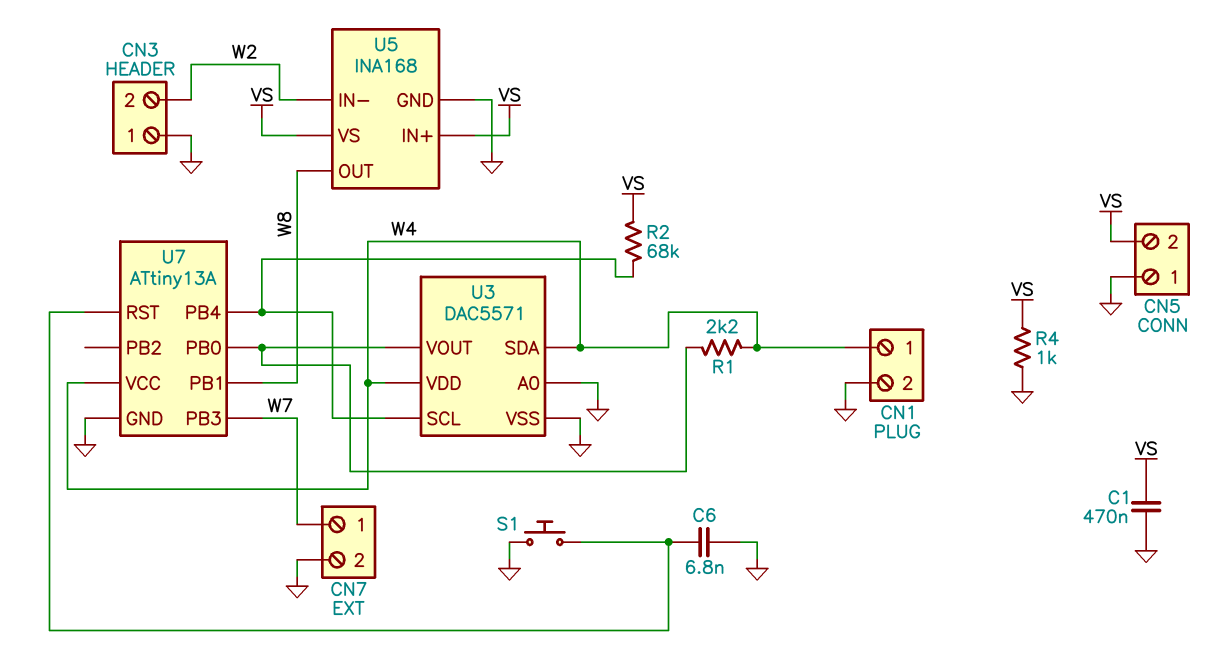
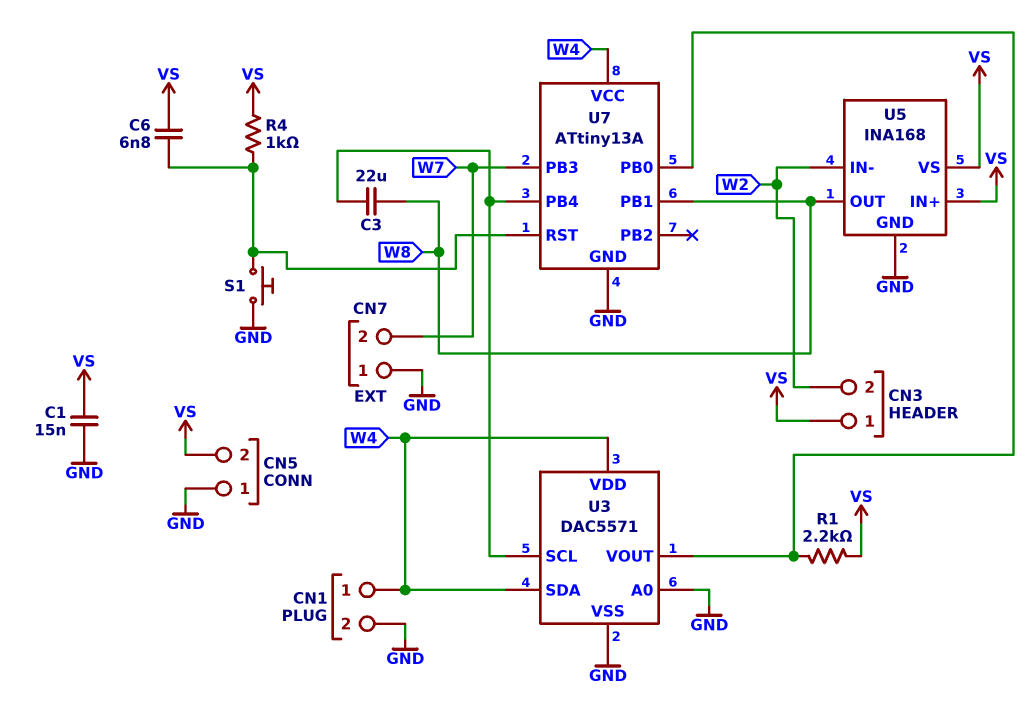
C1: 470nF (GND, VS) -> 15nF (GND, VS)
C3: none -> 22uF (U3/SCL, W8)
C6: 6.8nF (GND, U7/RST) -> 6.8nF (U7/RST, VS)
CN3 pin 1: GND -> VS
CN7 pin 1: W7 -> GND
CN7 pin 2: GND -> W7
R1: 2.2k (U3/VOUT, W4) -> 2.2k (U3/VOUT, VS)
R2: 68k (U3/SCL, VS) -> none
R4: 1k (GND, VS) -> 1k (U7/RST, VS)

